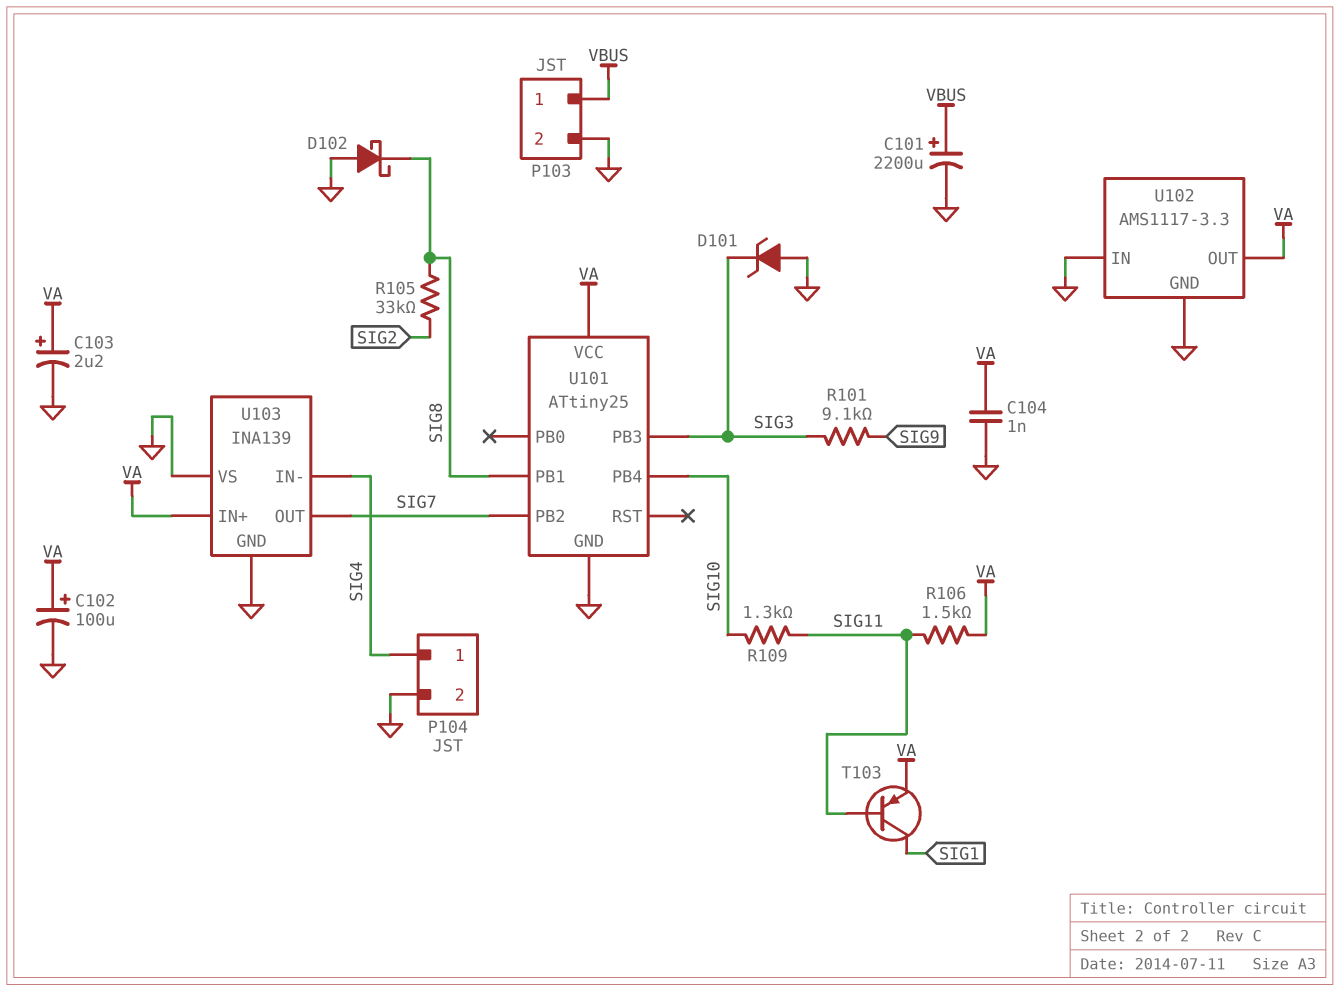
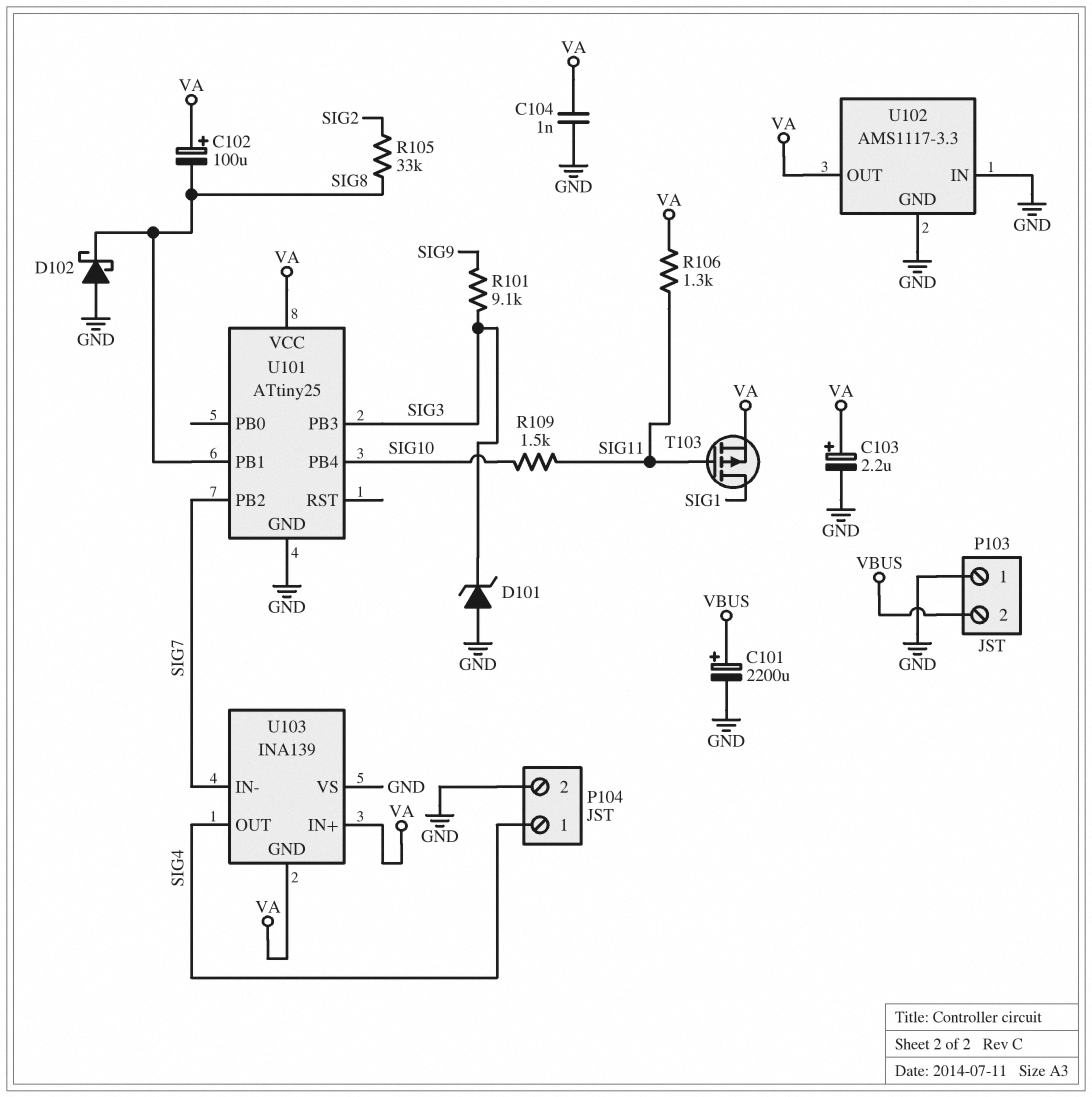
C102: 100uF (plus VA, minus GND) -> 100uF (plus VA, minus SIG8)
P103 pin 1: VBUS -> GND
P103 pin 2: GND -> VBUS
R106: 1.5k (SIG11, VA) -> 1.3k (SIG11, VA)
R109: 1.3k (SIG10, SIG11) -> 1.5k (SIG10, SIG11)
T103: PNP (B SIG11, C SIG1, E VA) -> PMOS (G SIG11, D SIG1, S VA)
U103 pin GND: GND -> VA
U103 pin IN-: SIG4 -> SIG7
U103 pin OUT: SIG7 -> SIG4

